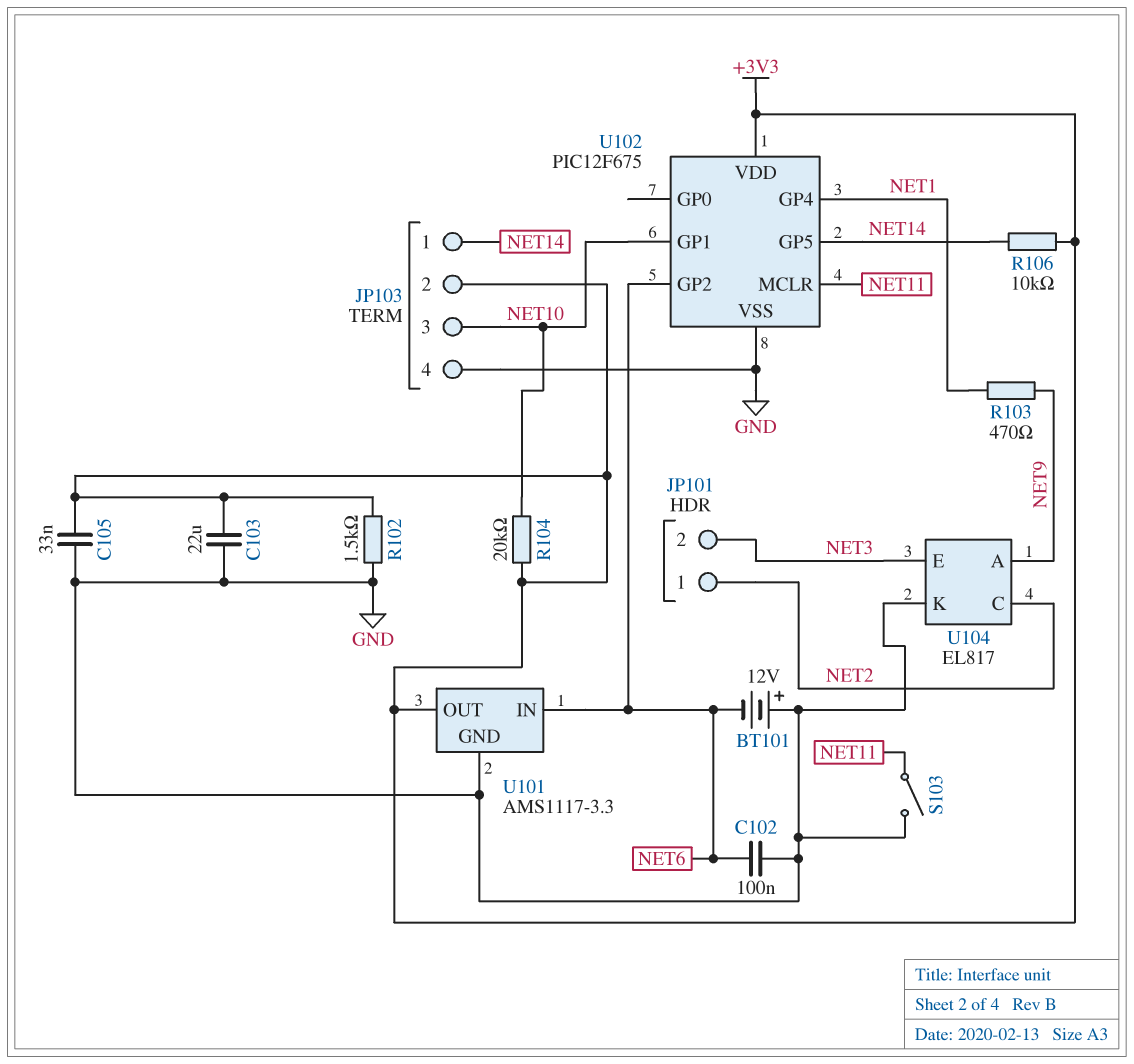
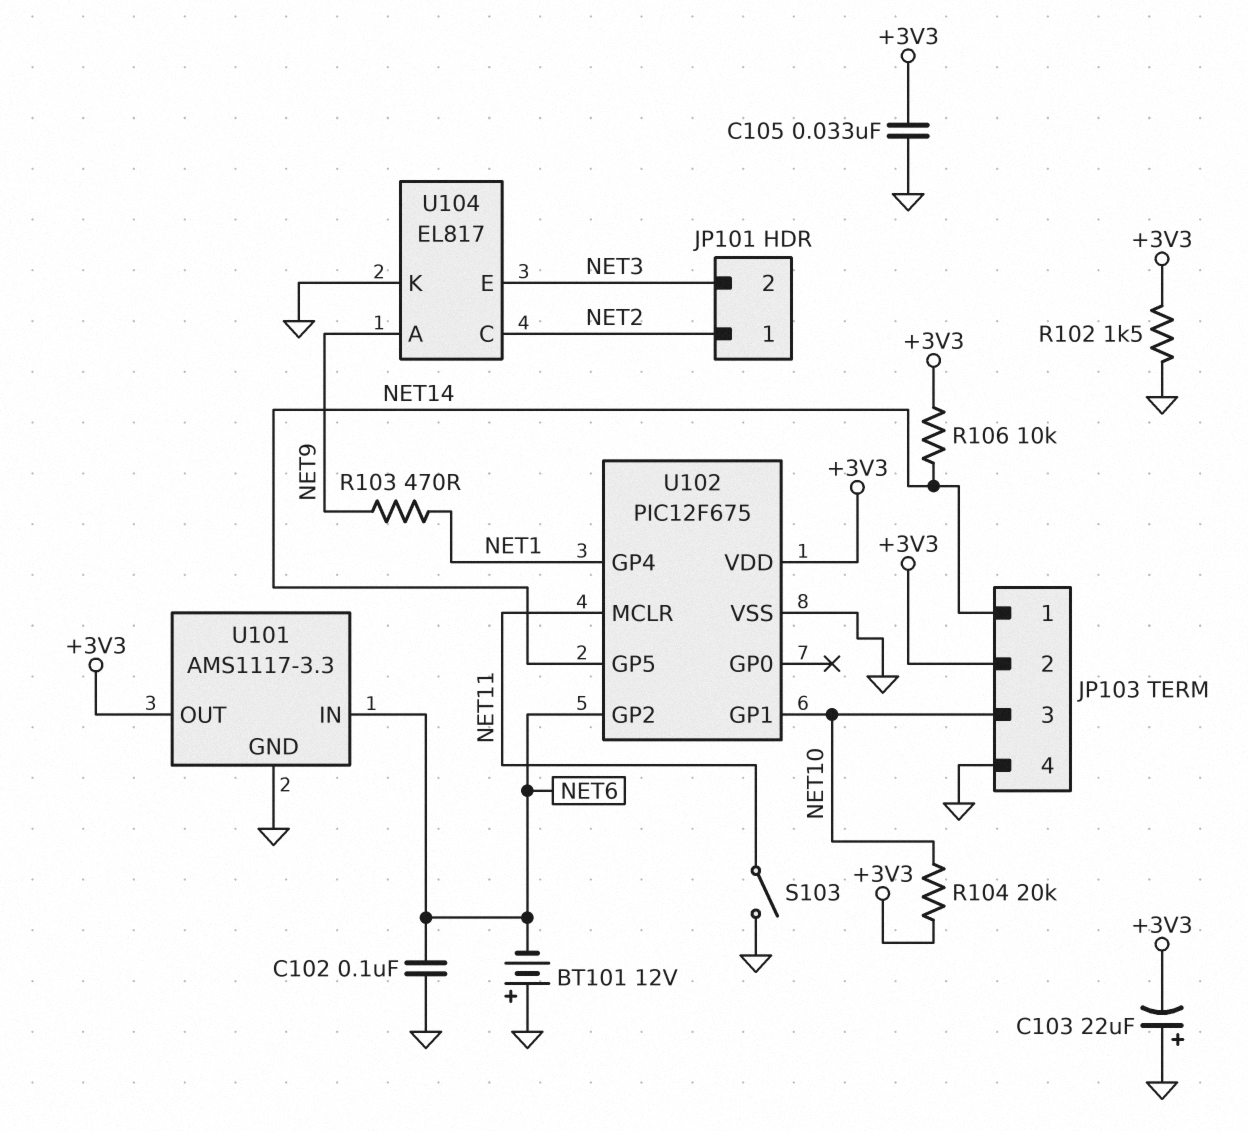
C103: 22uF (+3V3, GND) -> 22uF (plus GND, minus +3V3)

